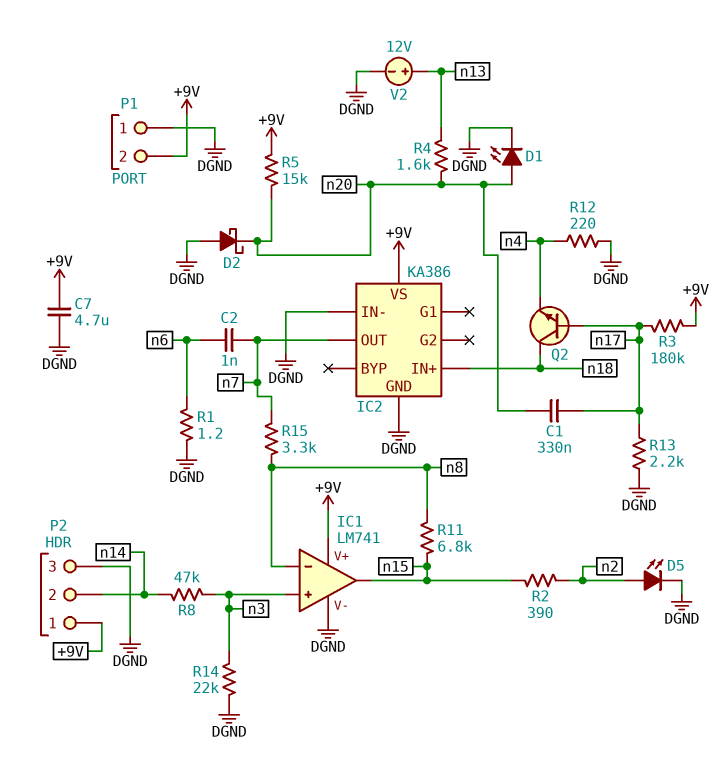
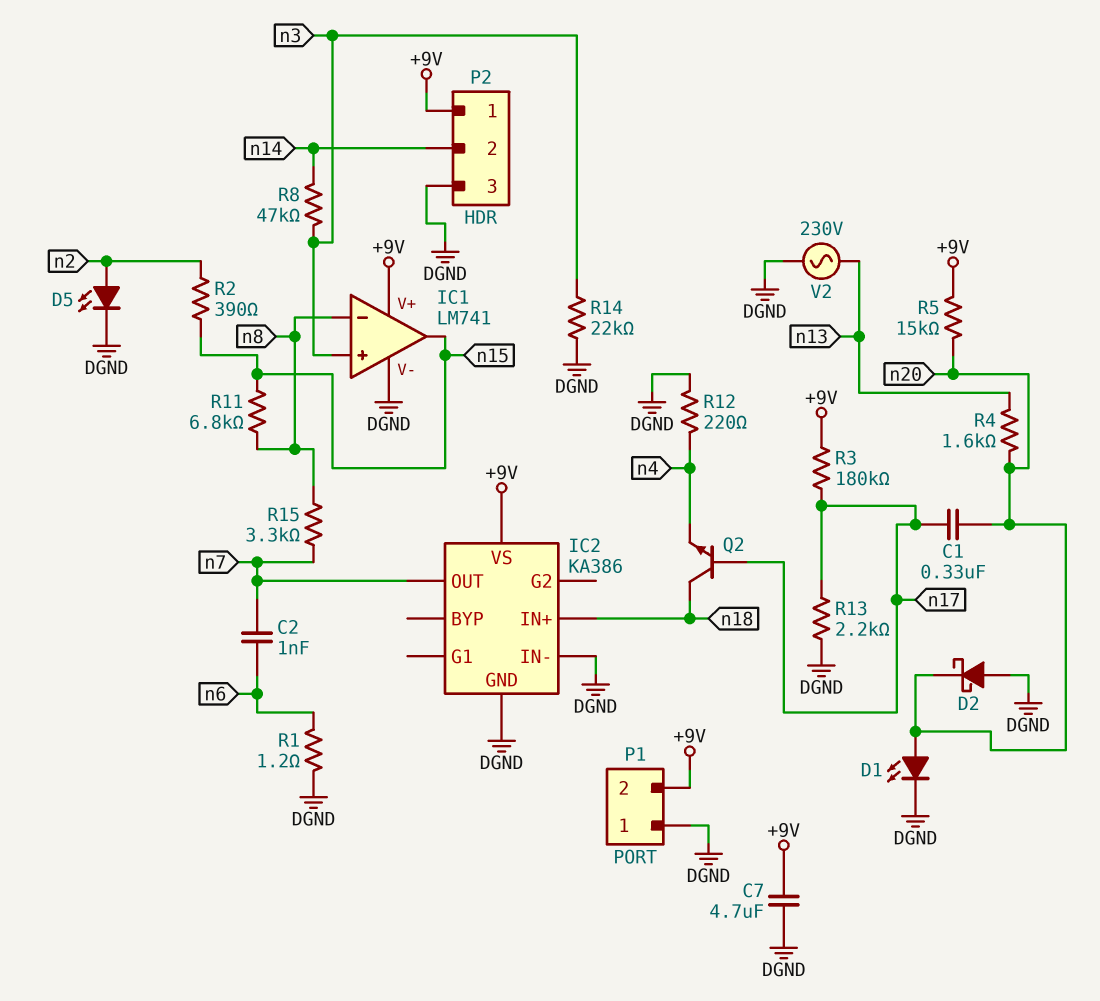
V2: 12V (plus n13, minus DGND) -> AC 230V (DGND, n13)

